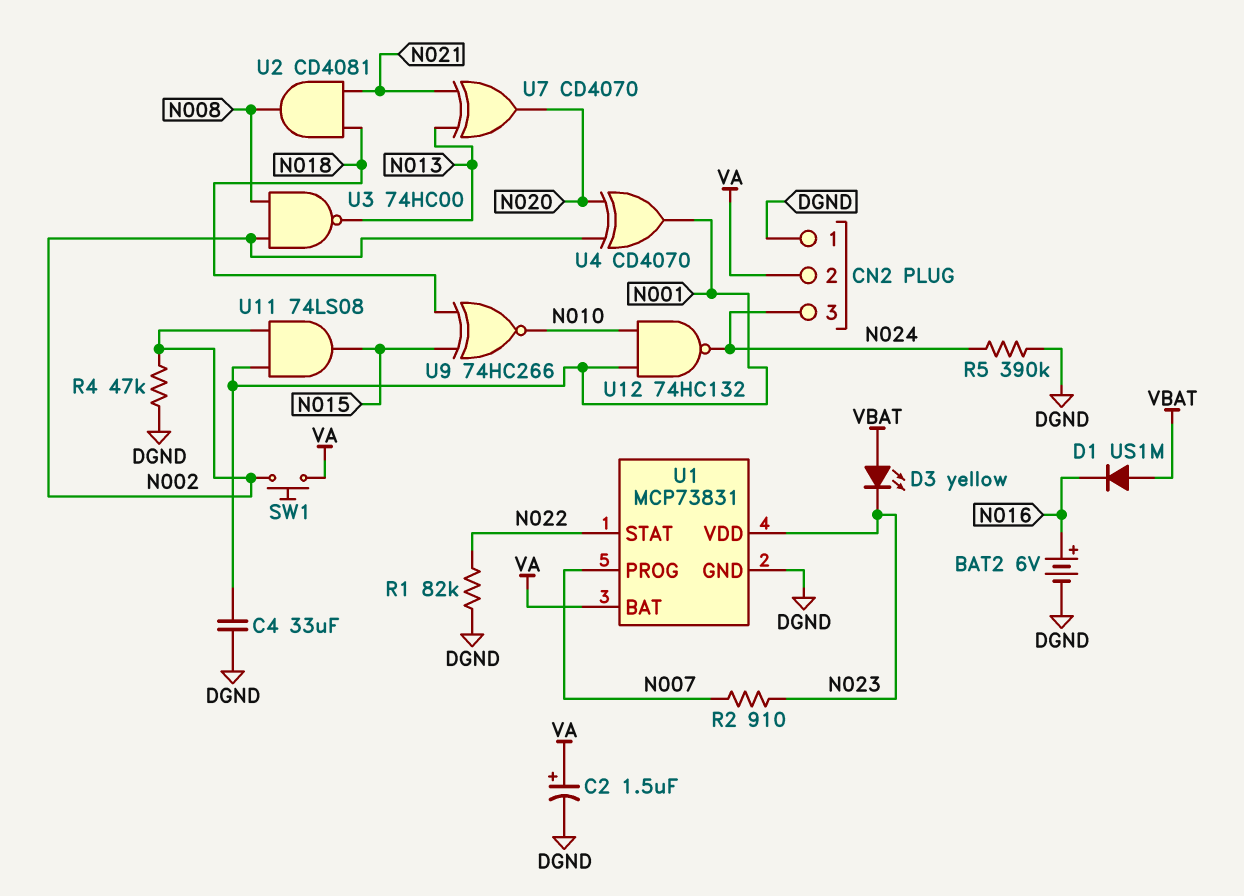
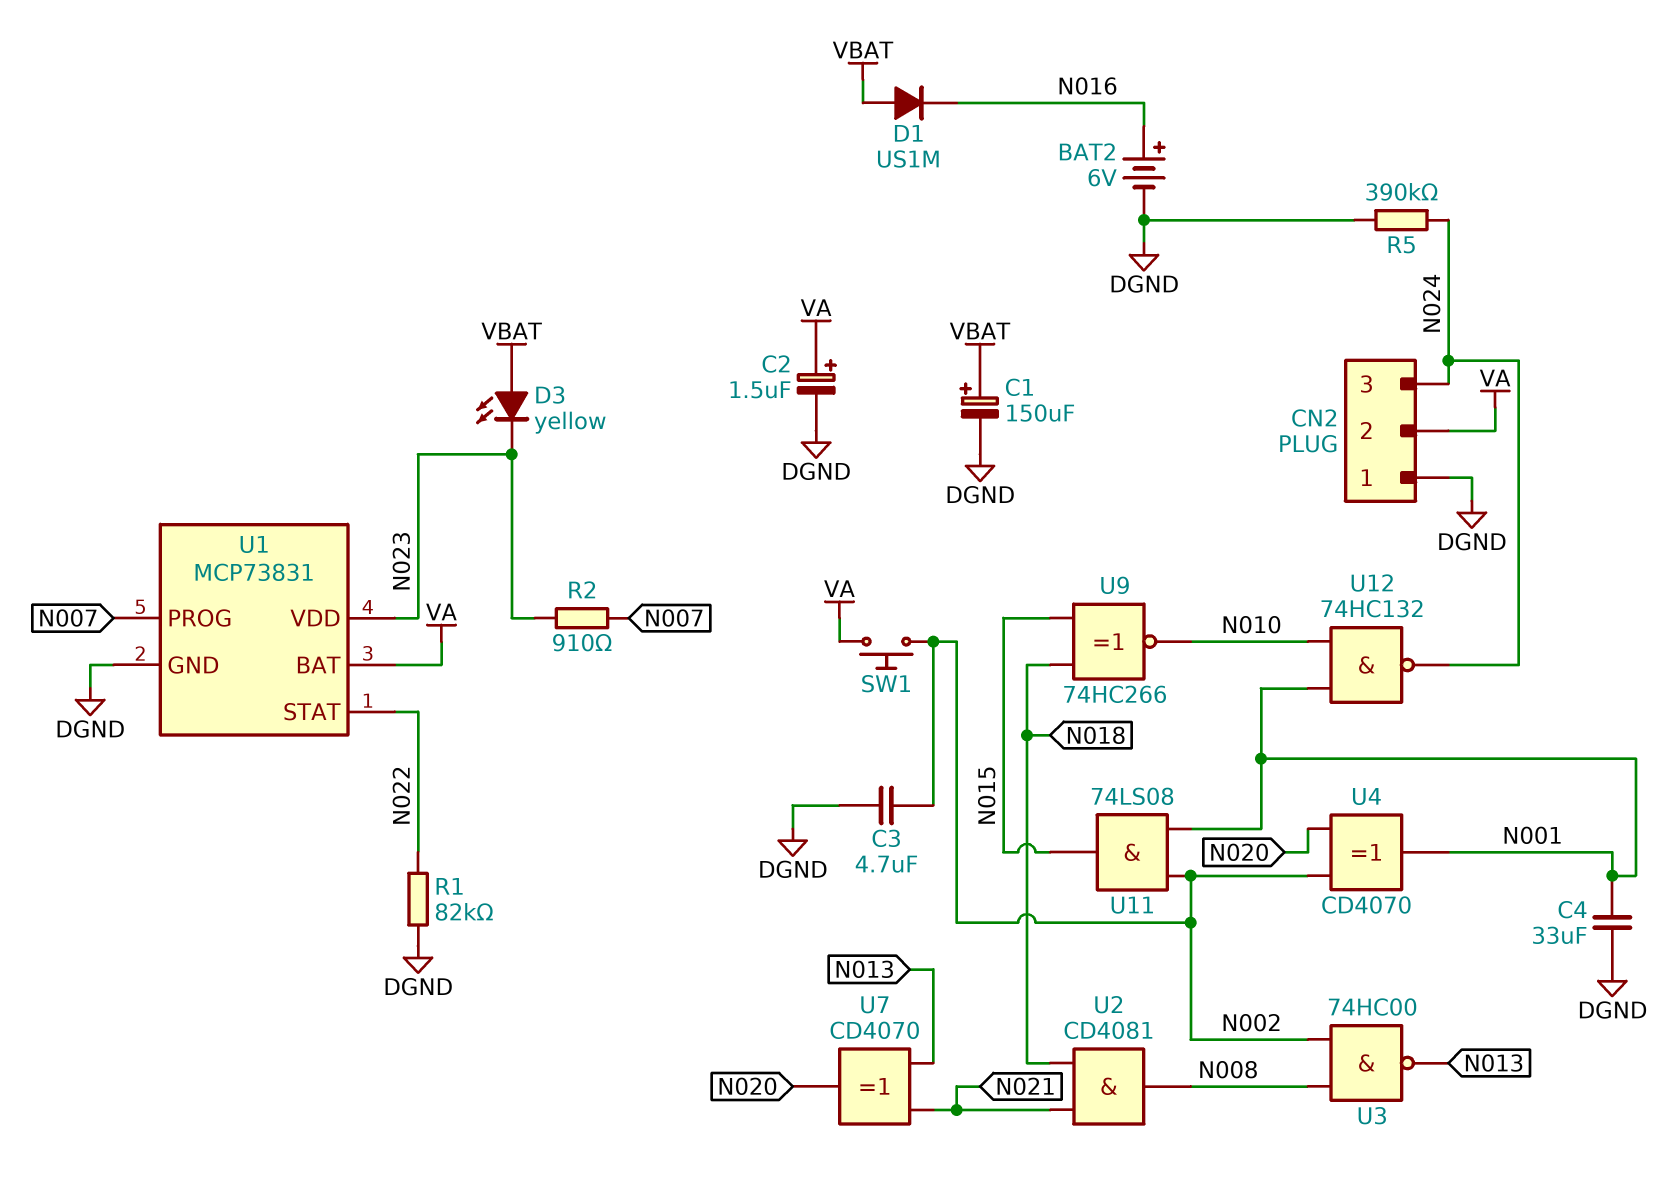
C1: none -> 150uF (plus VBAT, minus DGND)
C3: none -> 4.7uF (DGND, N002)
R4: 47k (DGND, N002) -> none

